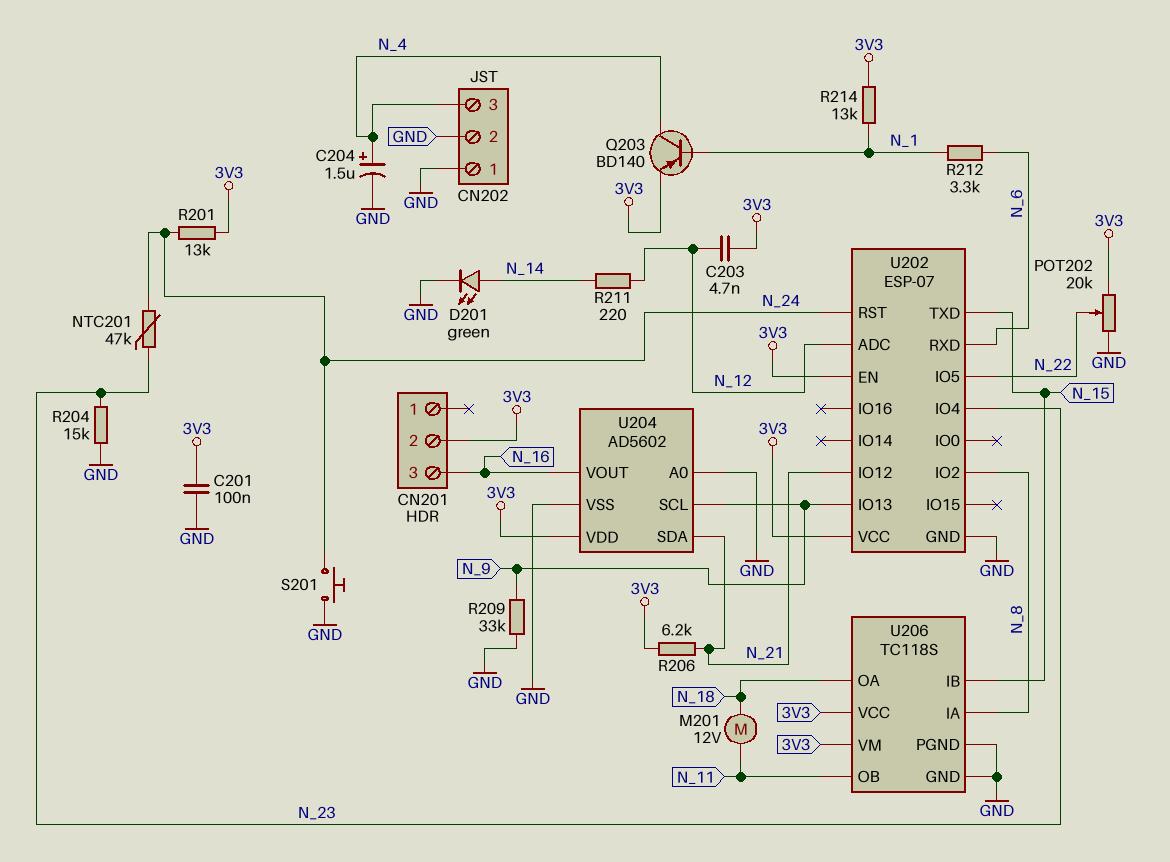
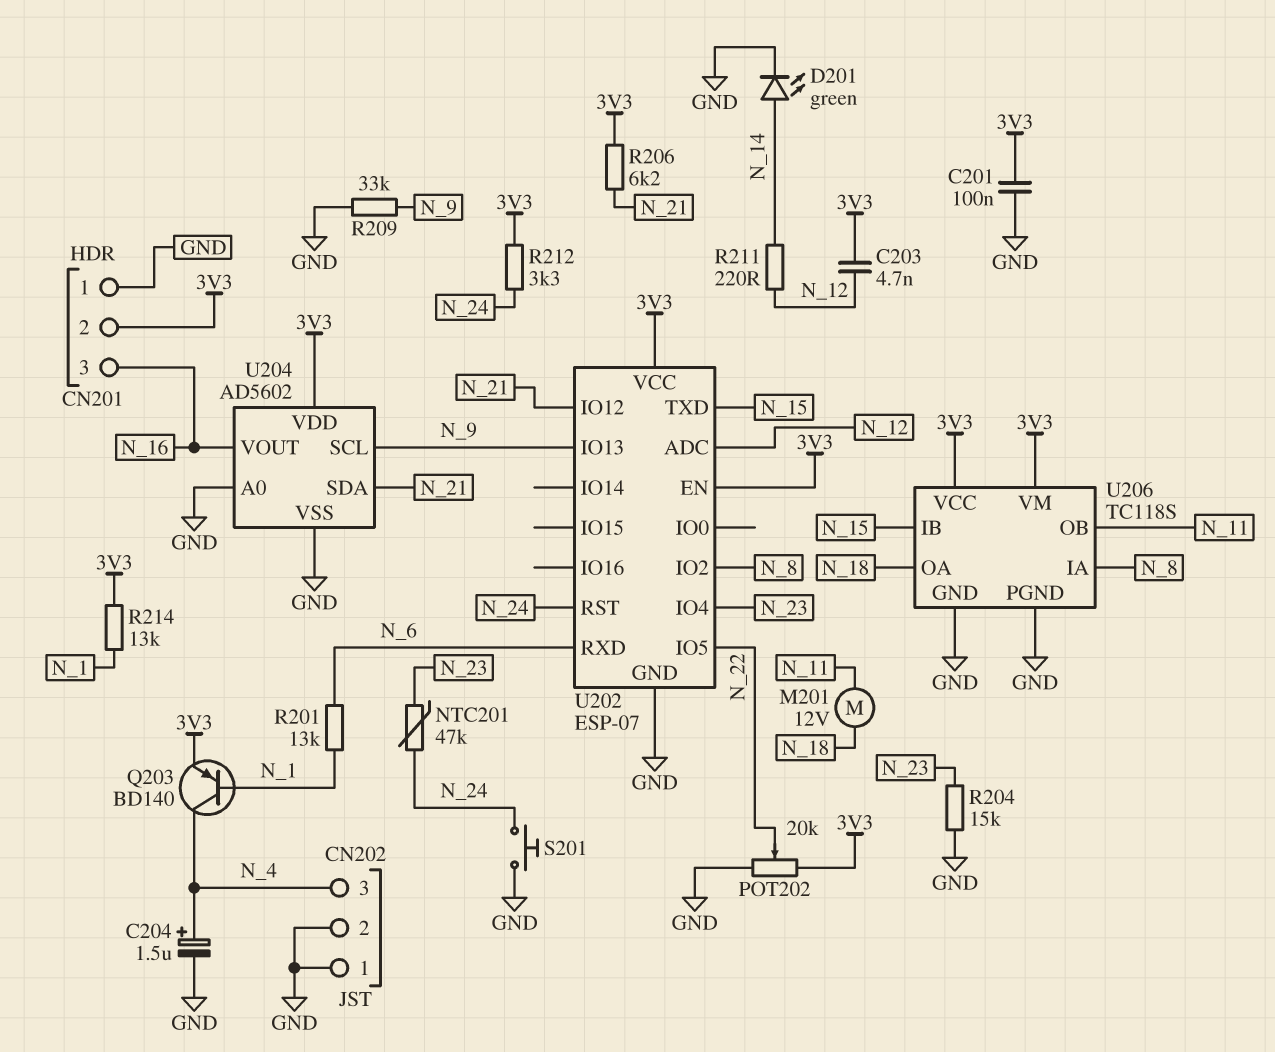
CN201 pin 1: none -> GND
R201: 13k (3V3, N_24) -> 13k (N_1, N_6)
R212: 3.3k (N_1, N_6) -> 3.3k (3V3, N_24)

